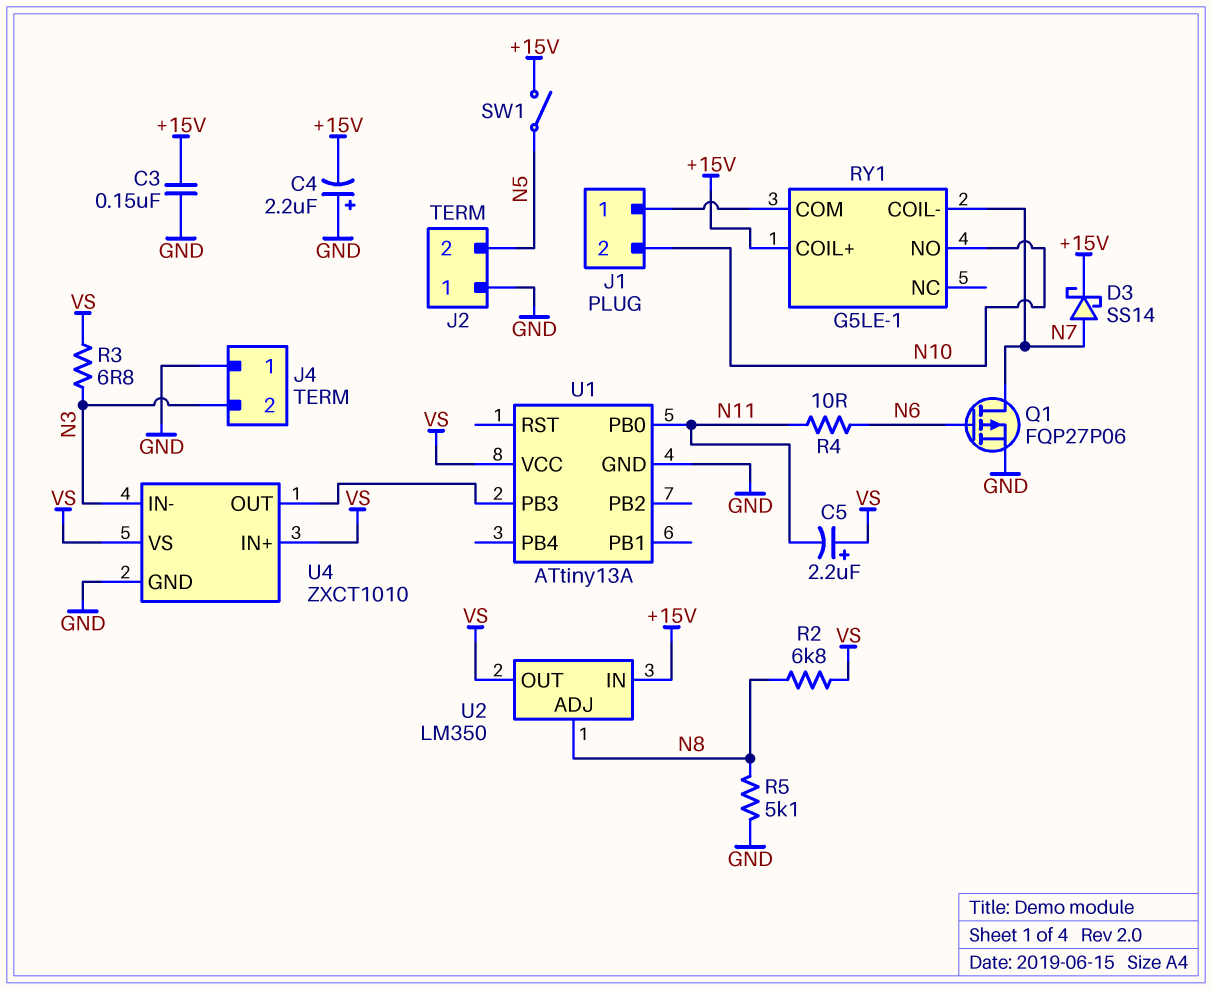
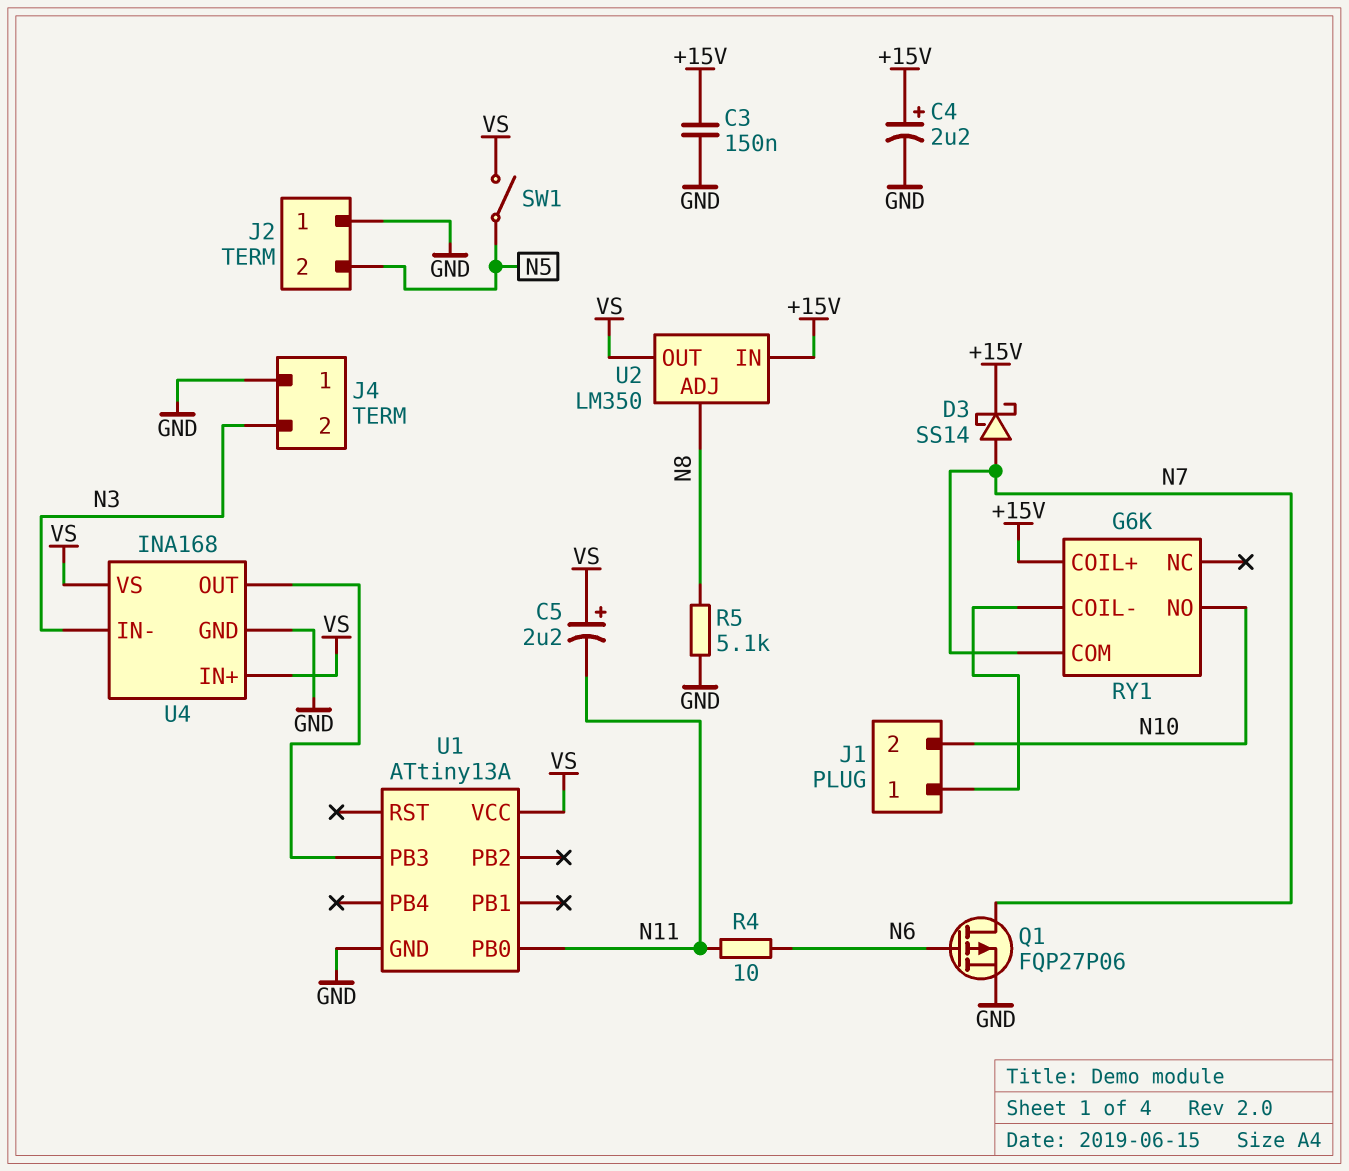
C4: 2.2uF (plus GND, minus +15V) -> 2.2uF (plus +15V, minus GND)
R2: 6.8k (N8, VS) -> none
R3: 6.8 (N3, VS) -> none
RY1: G5LE-1 -> G6K
RY1 pin COIL-: N7 -> J1/1
RY1 pin COM: J1/1 -> N7
SW1: switch (+15V, N5) -> switch (N5, VS)
U4: ZXCT1010 -> INA168

